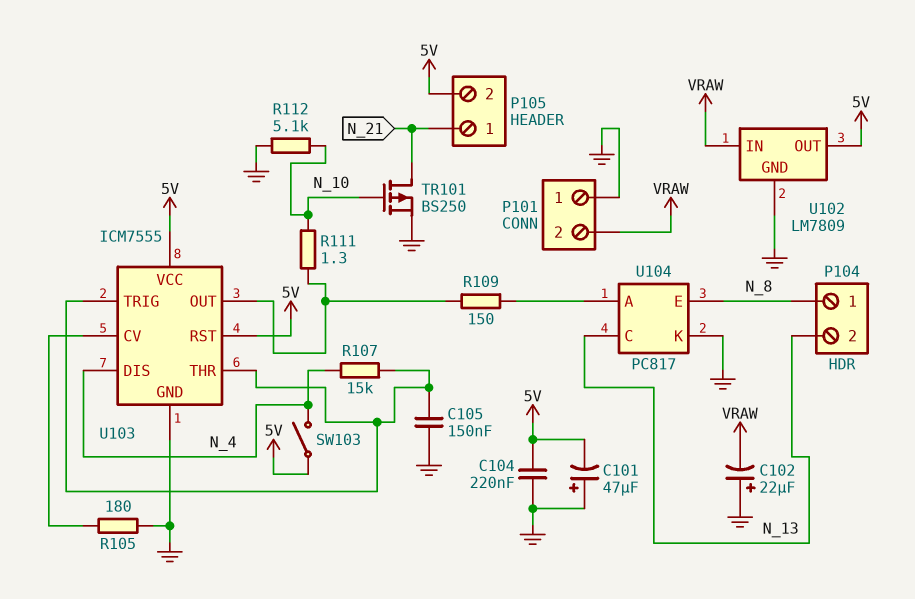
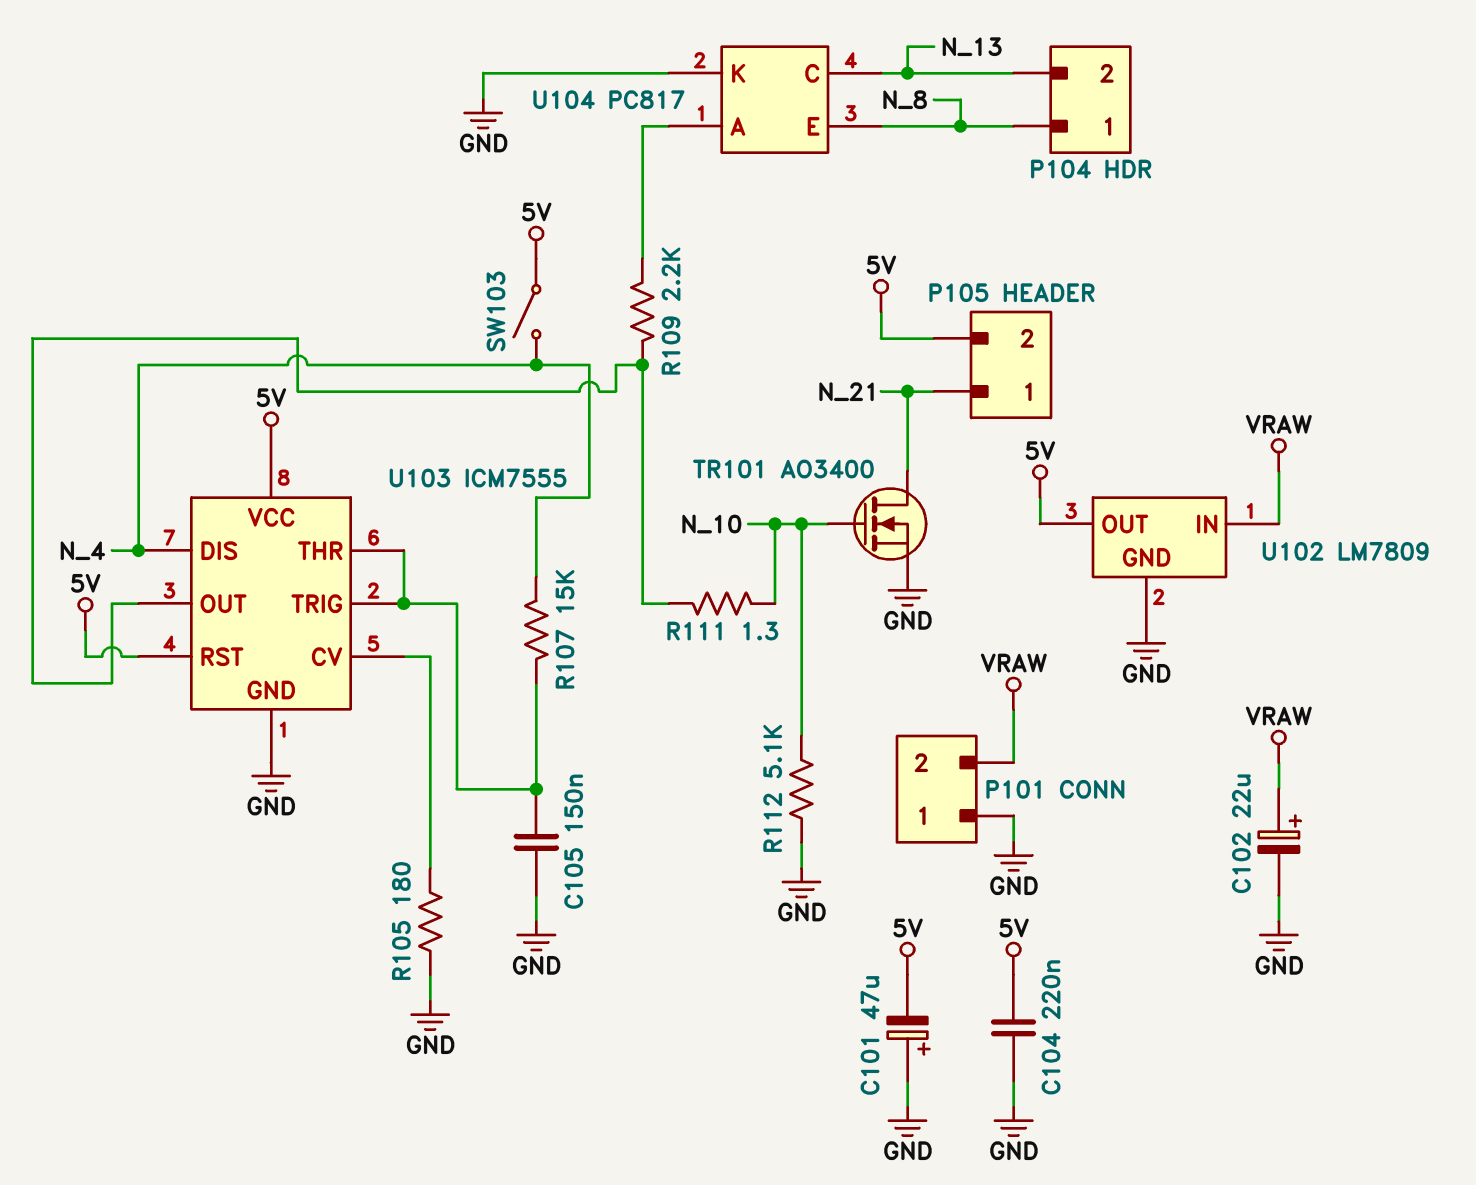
C102: 22uF (plus GND, minus VRAW) -> 22uF (plus VRAW, minus GND)
R109: 150 (U103/OUT, U104/A) -> 2.2k (U103/OUT, U104/A)
TR101: PMOS BS250 (G N_10, D N_21, S GND) -> NMOS AO3400 (G N_10, D N_21, S GND)

